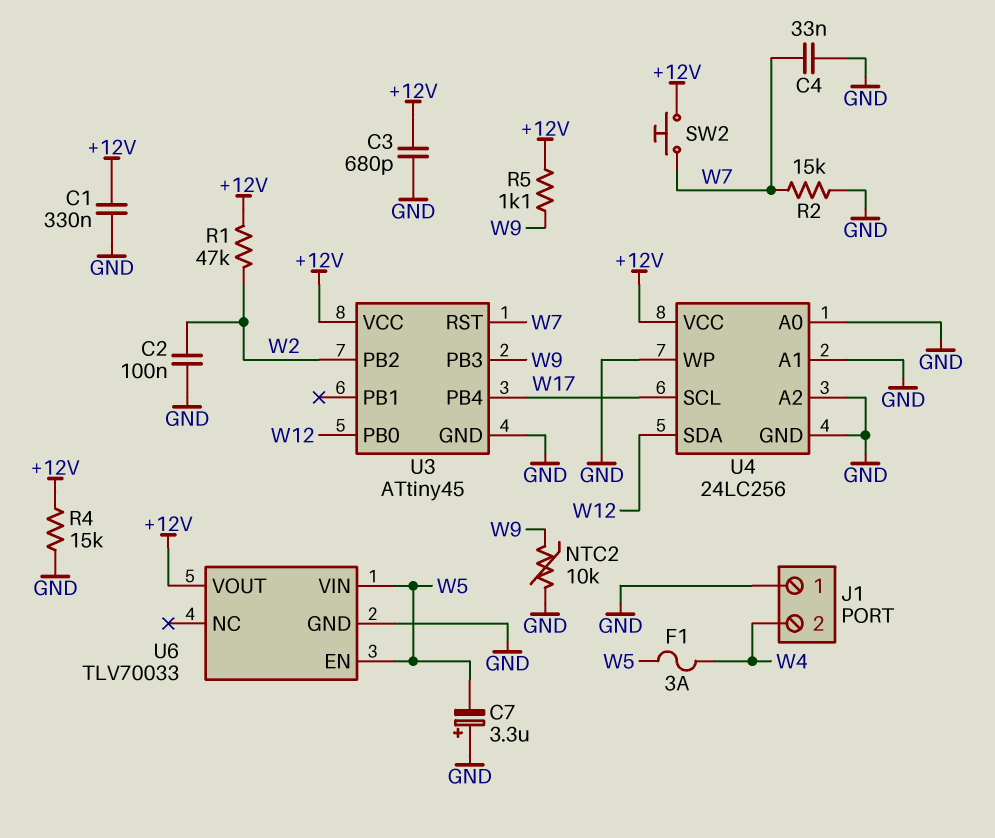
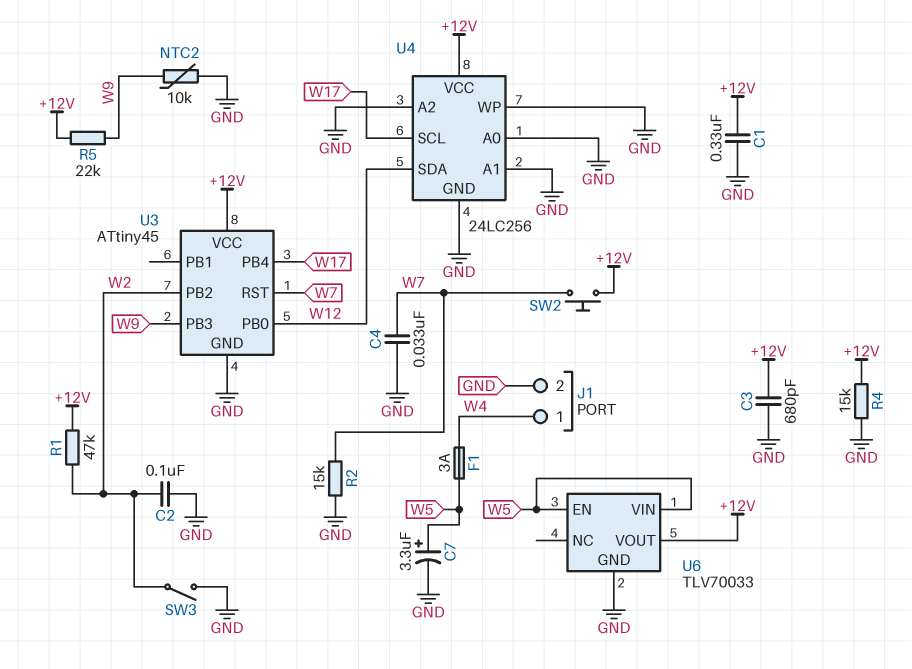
C7: 3.3uF (plus GND, minus W5) -> 3.3uF (plus W5, minus GND)
J1 pin 1: GND -> W4
J1 pin 2: W4 -> GND
R5: 1.1k (+12V, W9) -> 22k (+12V, W9)
SW3: none -> switch (GND, W2)

